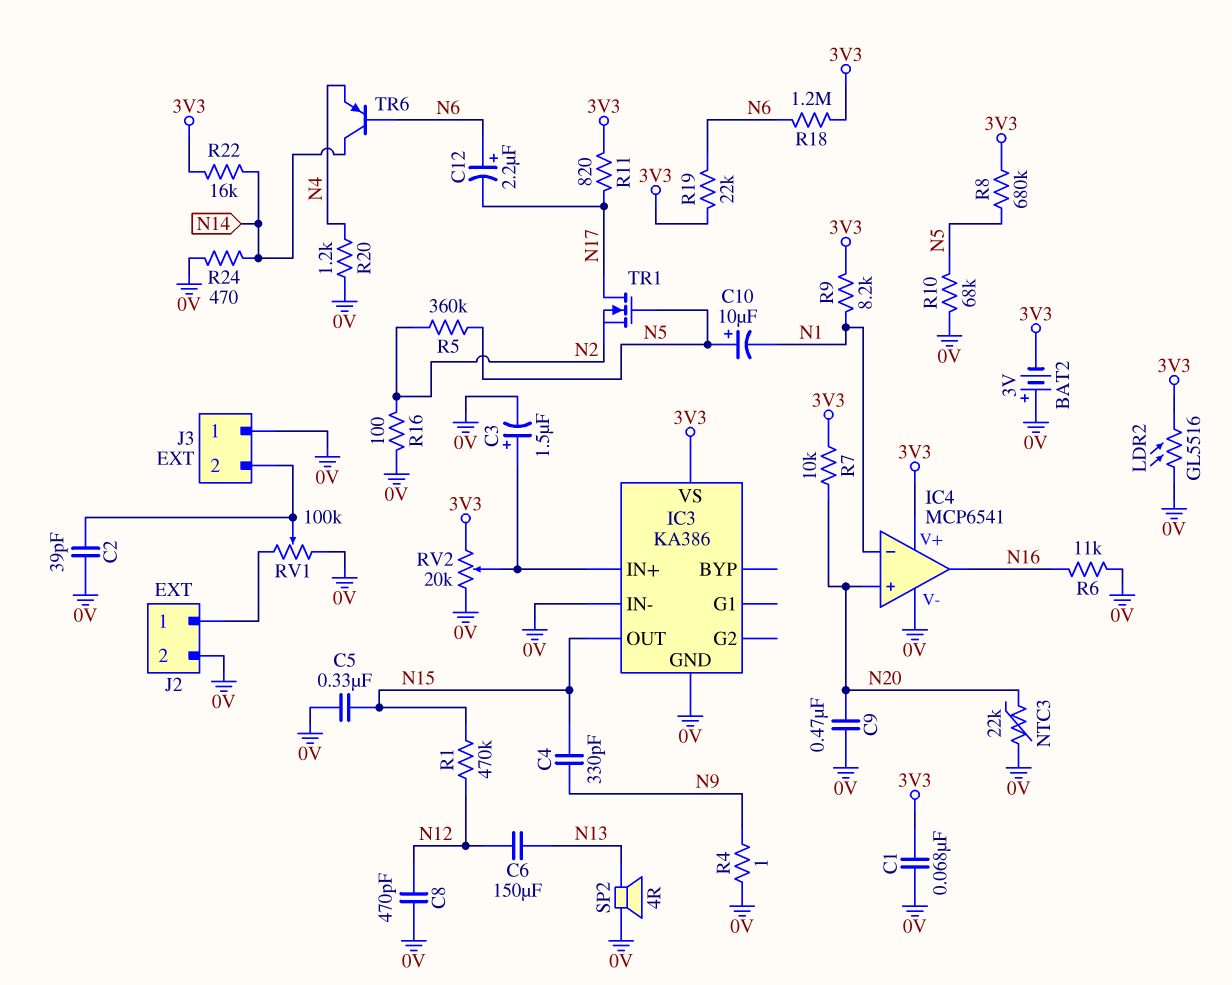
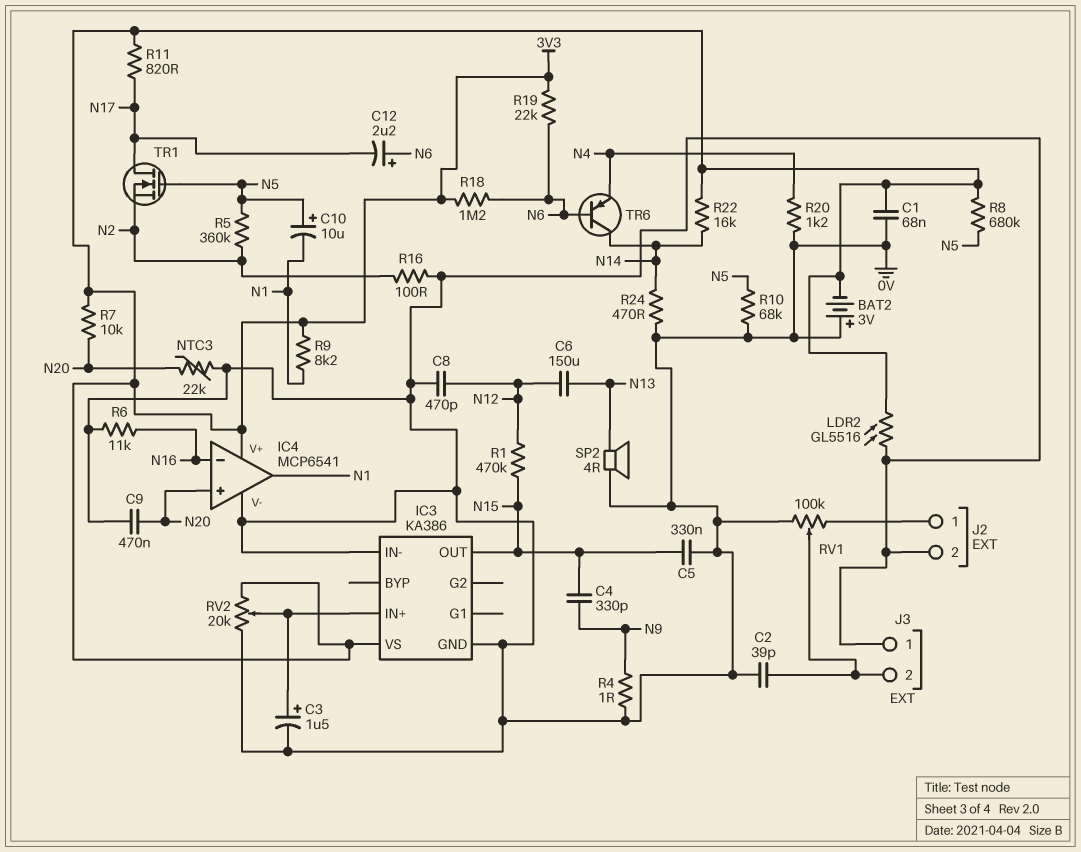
IC4 pin in-: N1 -> N16
IC4 pin out: N16 -> N1

